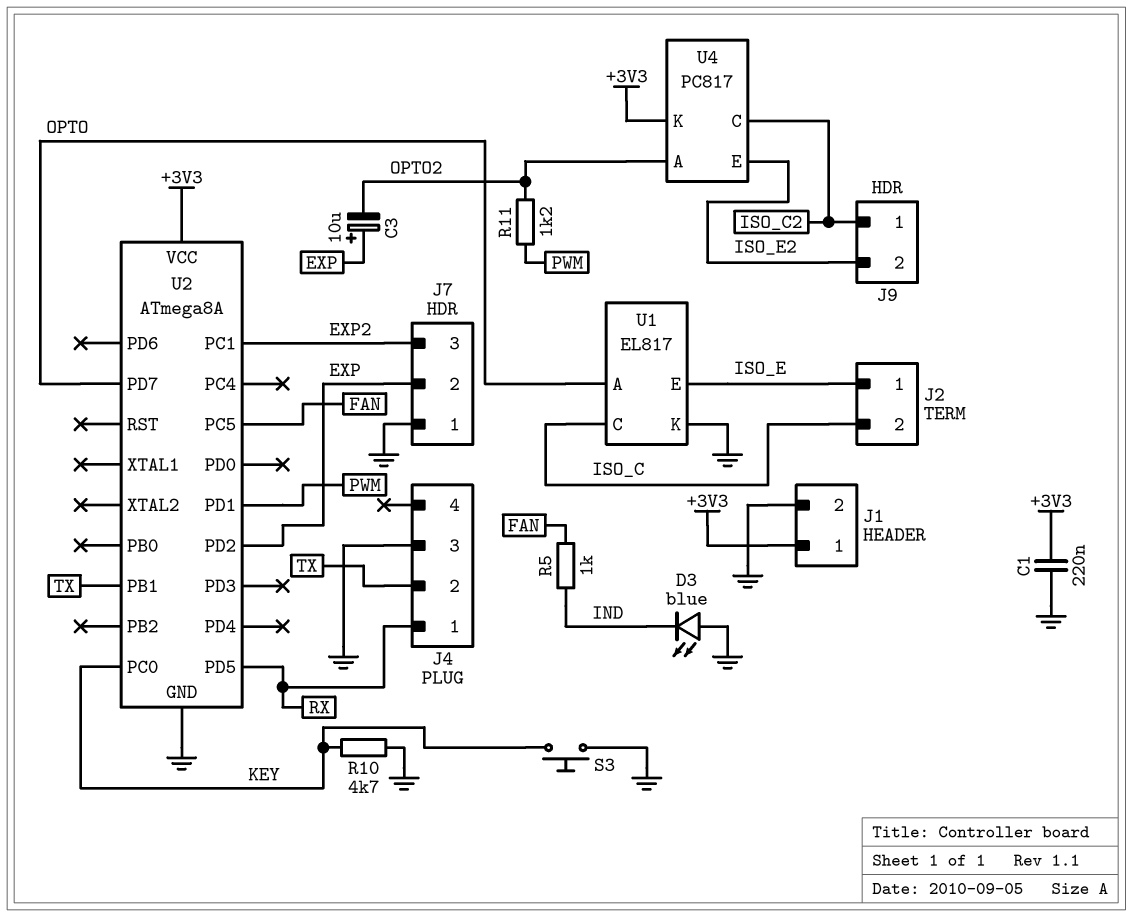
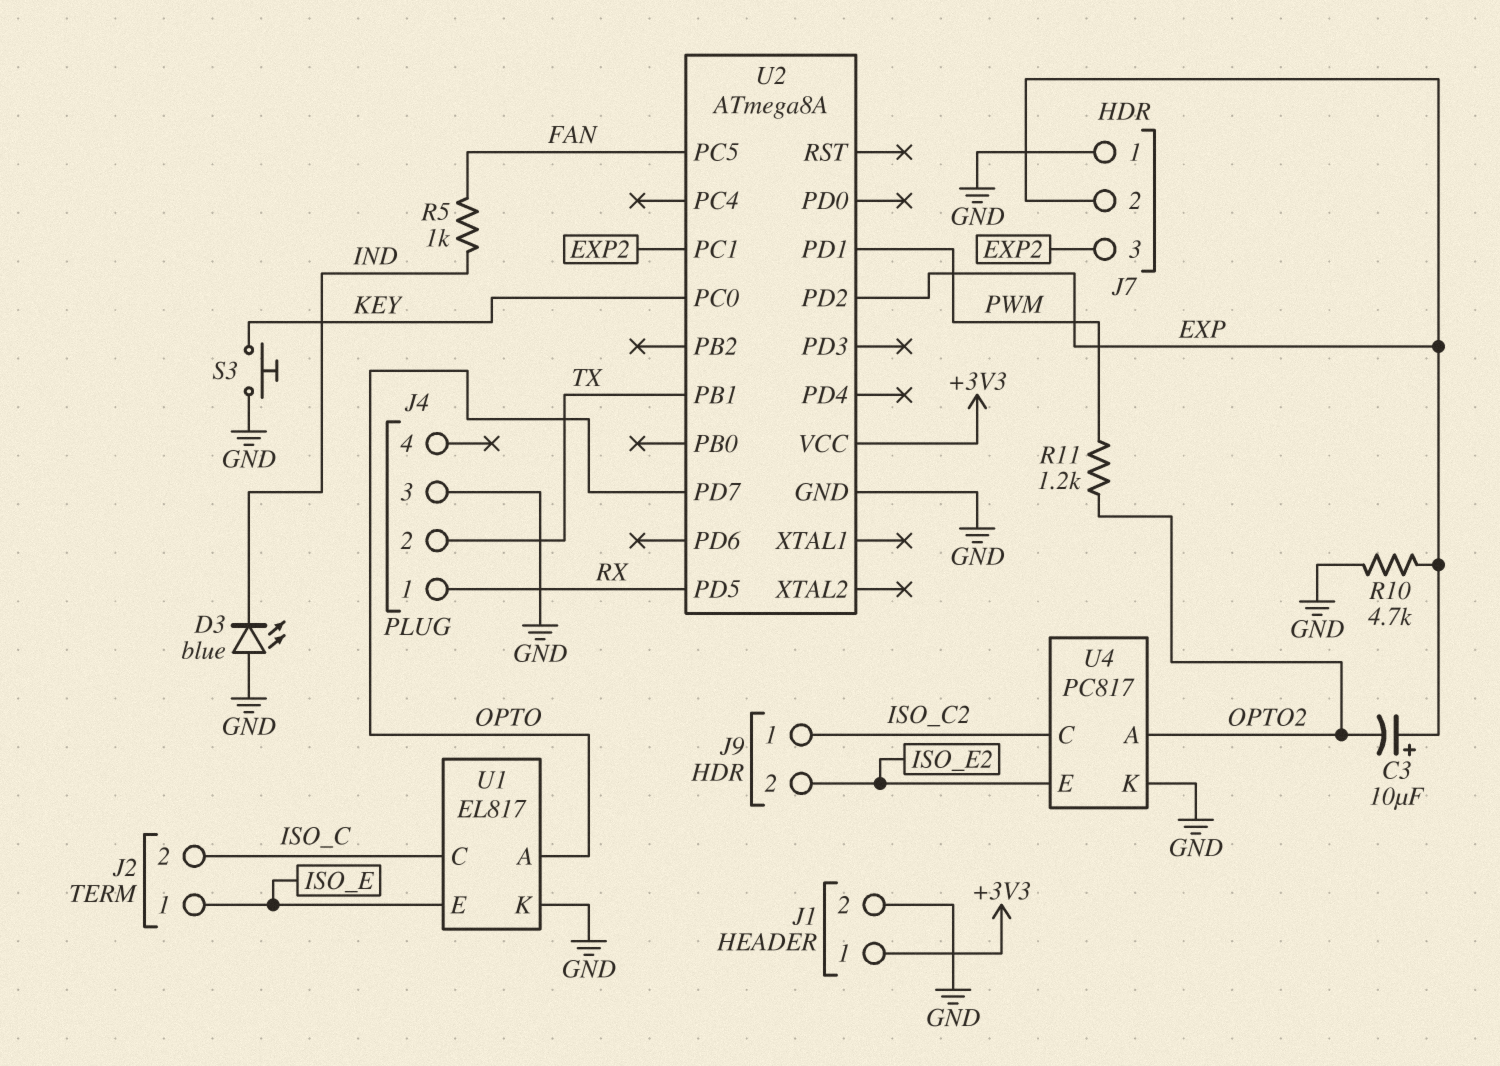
C1: 220nF (+3V3, GND) -> none
R10: 4.7k (GND, KEY) -> 4.7k (EXP, GND)
U4 pin K: +3V3 -> GND

